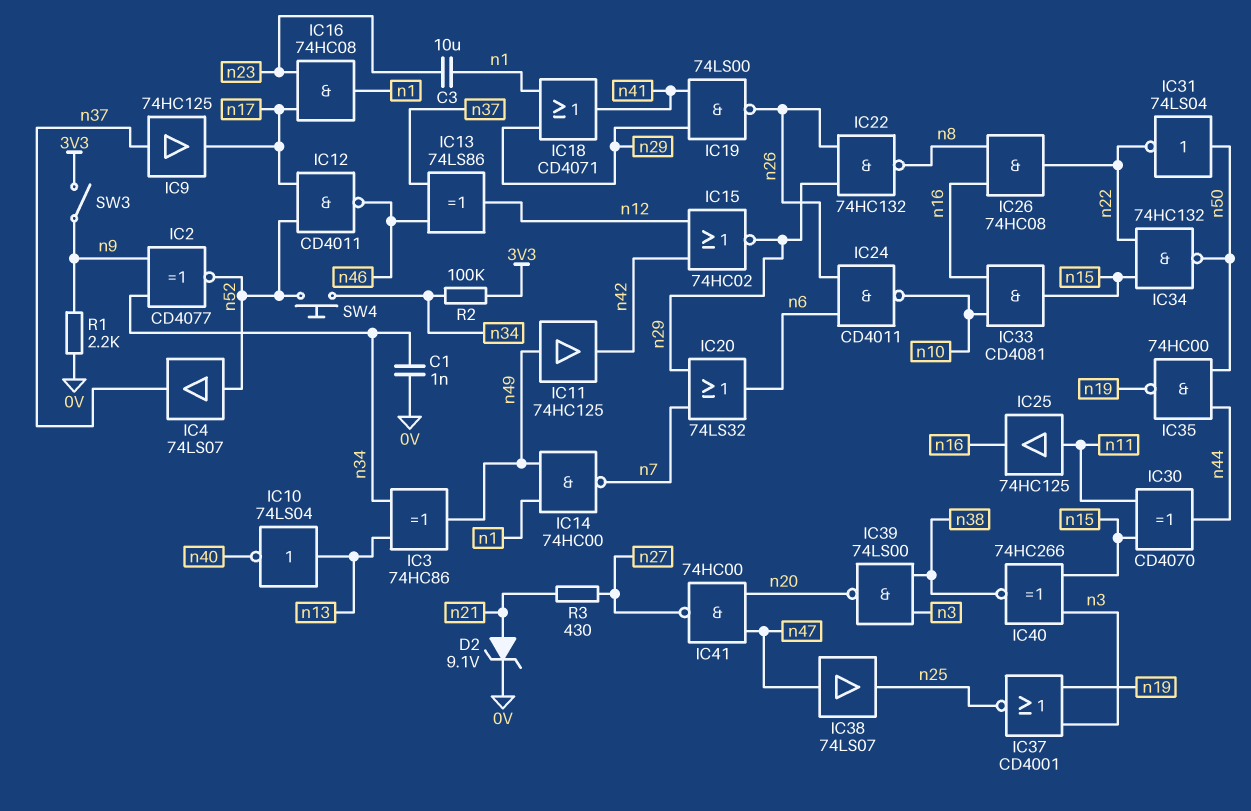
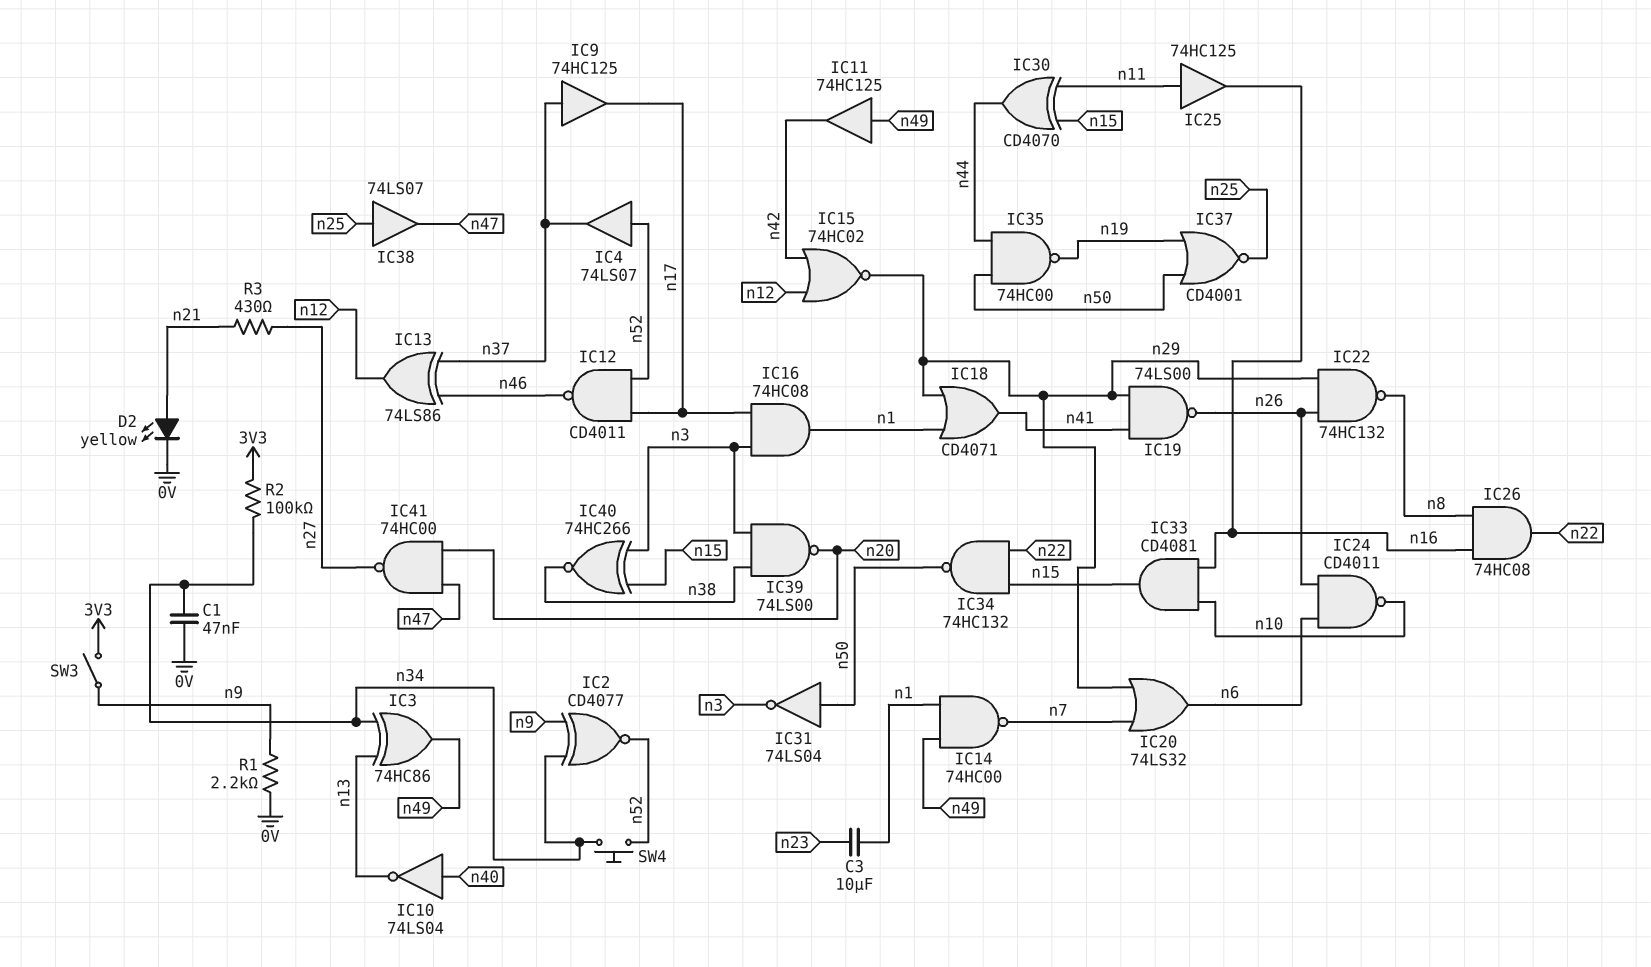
C1: 1nF (0V, n34) -> 47nF (0V, n34)
D2: zener 9.1V (A n21, K 0V) -> LED yellow (A n21, K 0V)
IC10: NOT 74LS04 (in n13, out n40) -> NOT 74LS04 (in n40, out n13)
IC16: AND 74HC08 (in n17, in n23, out n1) -> AND 74HC08 (in n3, in n17, out n1)
IC31: NOT 74LS04 (in n50, out n22) -> NOT 74LS04 (in n50, out n3)
IC37: NOR CD4001 (in n3, in n19, out n25) -> NOR CD4001 (in n19, in n50, out n25)
IC38: buffer 74LS07 (in n47, out n25) -> buffer 74LS07 (in n25, out n47)

